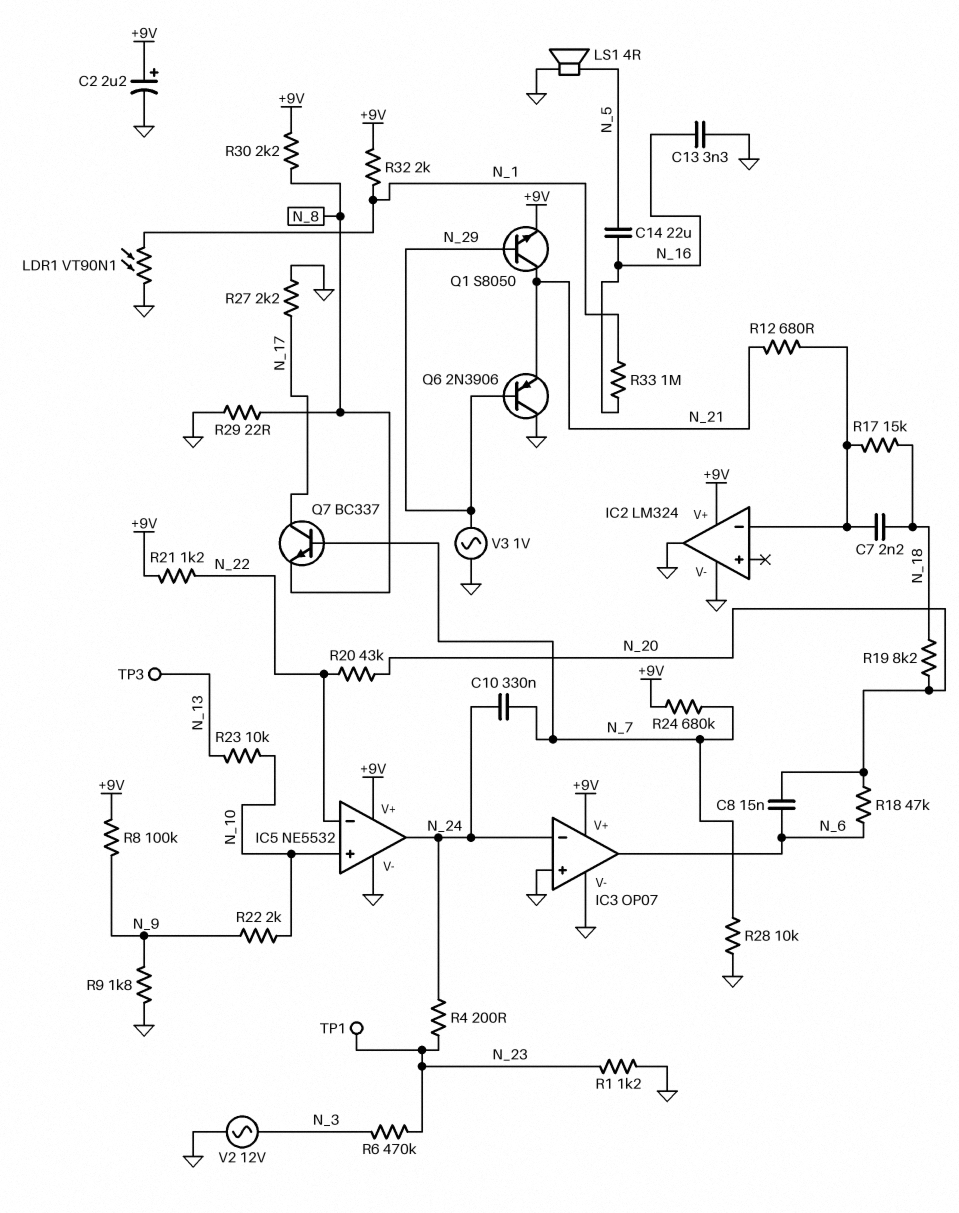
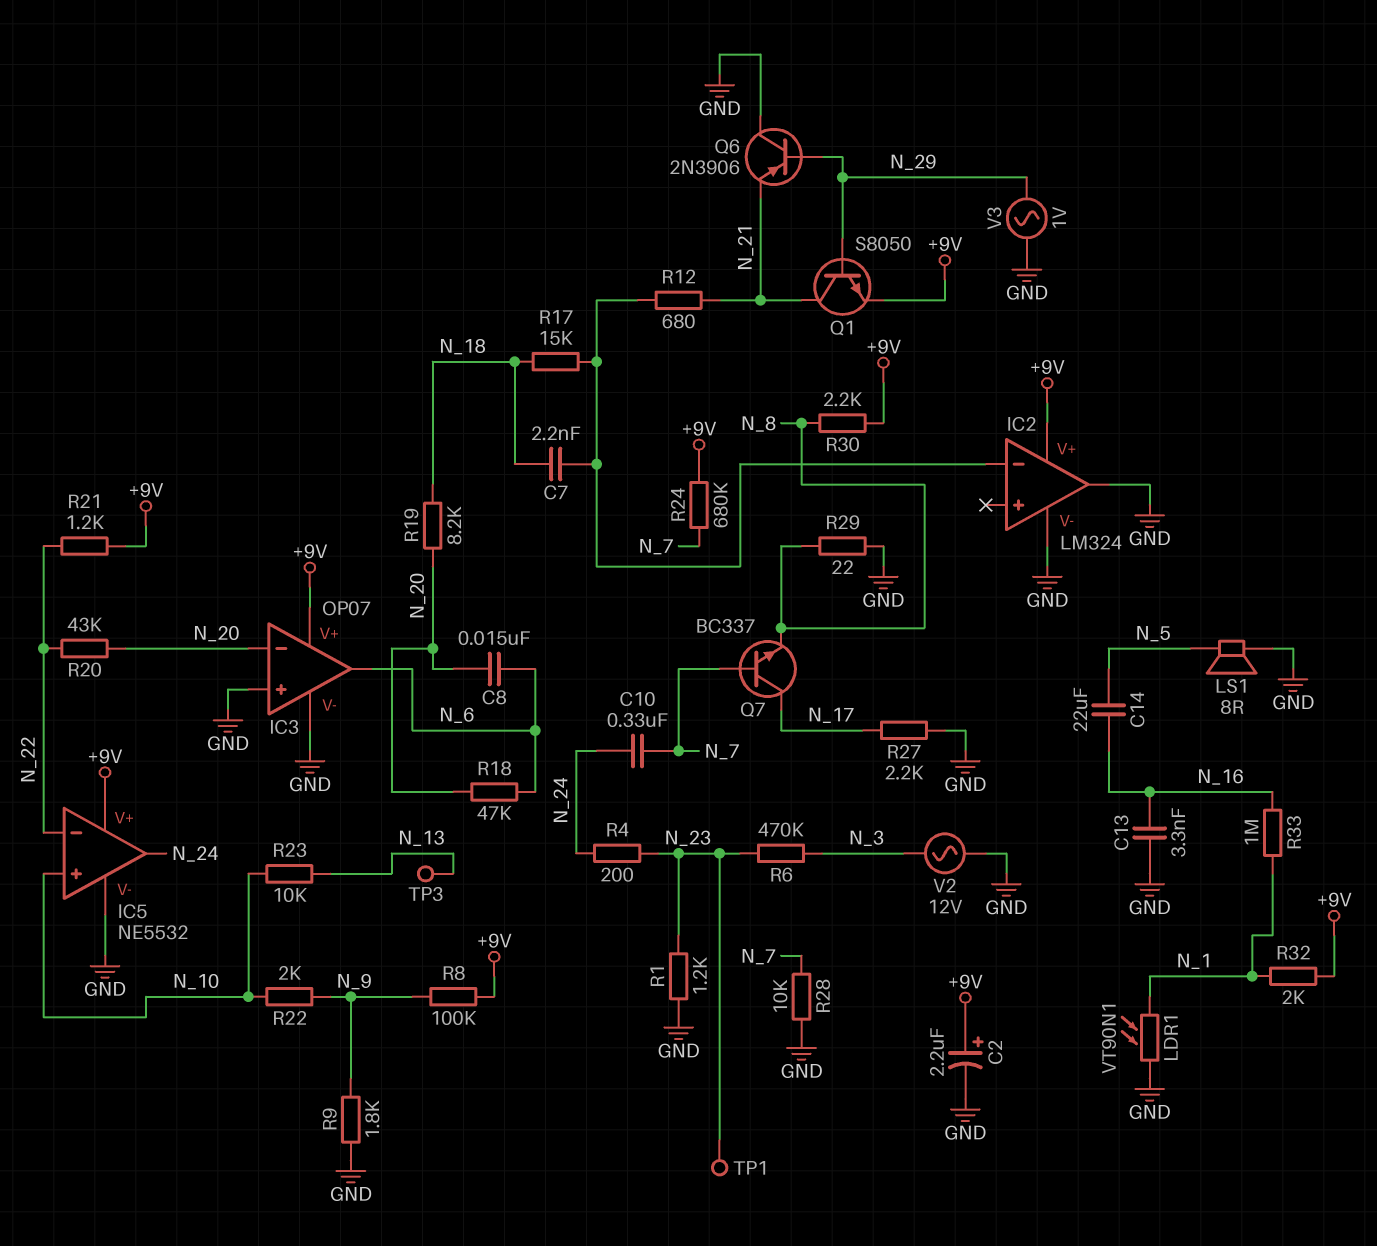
IC3 pin in-: N_24 -> N_20
LS1: speaker 4R (GND, N_5) -> speaker 8R (GND, N_5)

